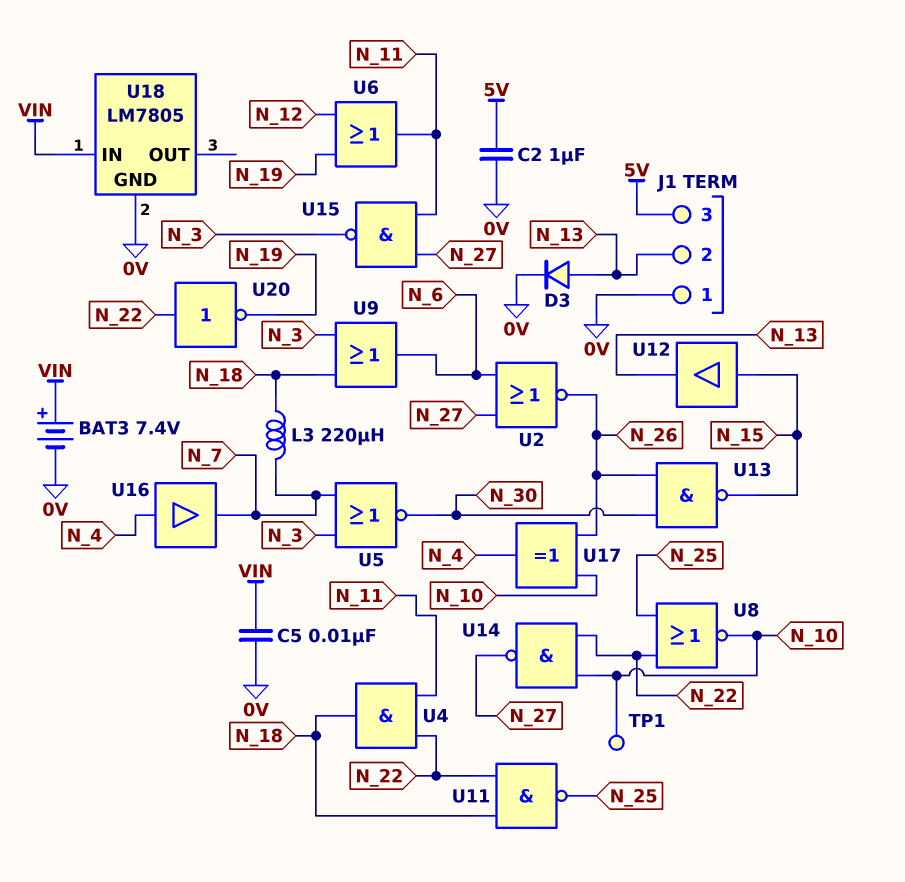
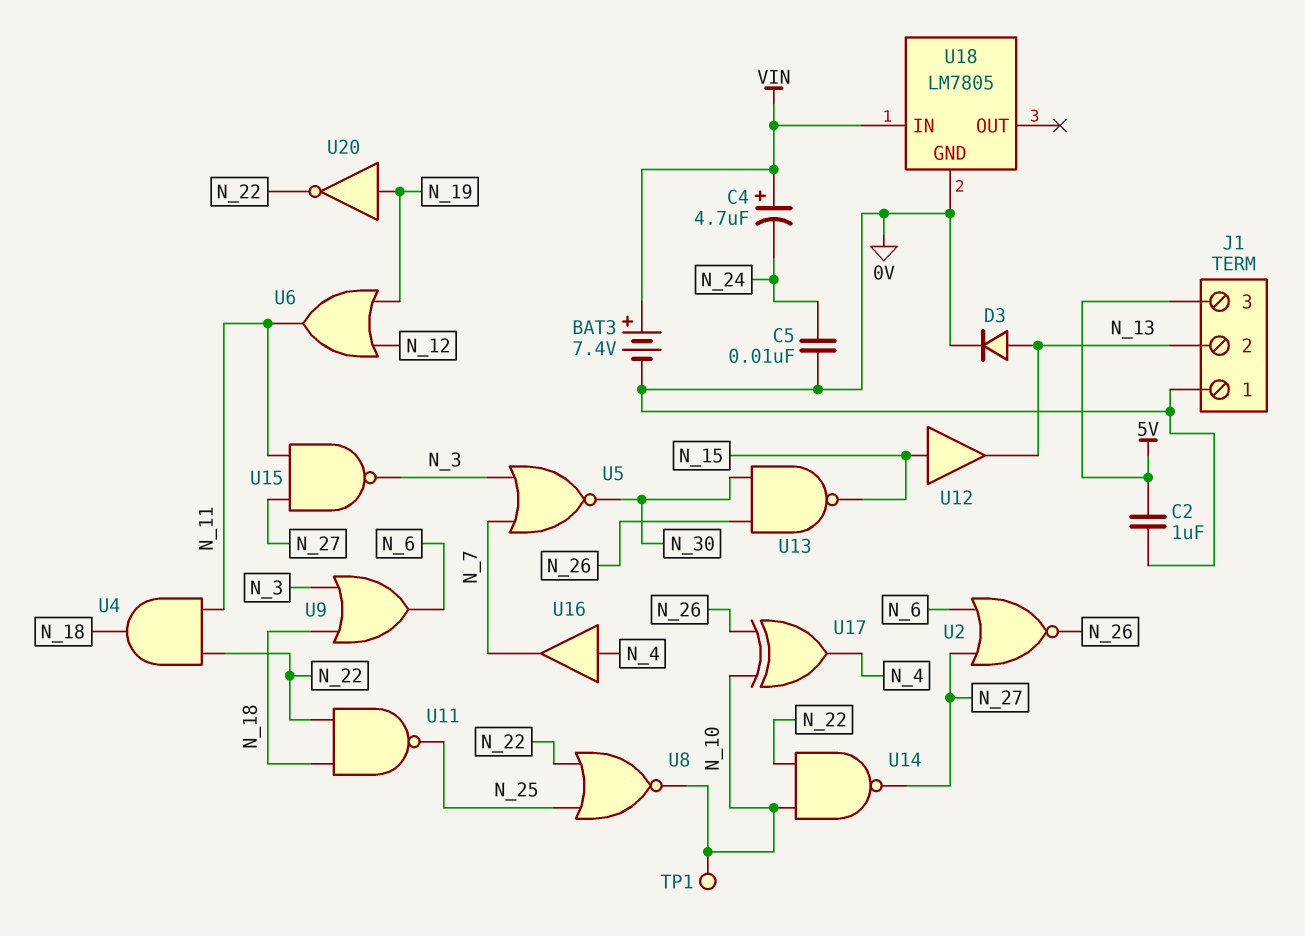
C4: none -> 4.7uF (plus VIN, minus N_24)
C5: 10nF (0V, VIN) -> 10nF (0V, N_24)
L3: 220uH (N_7, N_18) -> none
U20: NOT (in N_22, out N_19) -> NOT (in N_19, out N_22)

